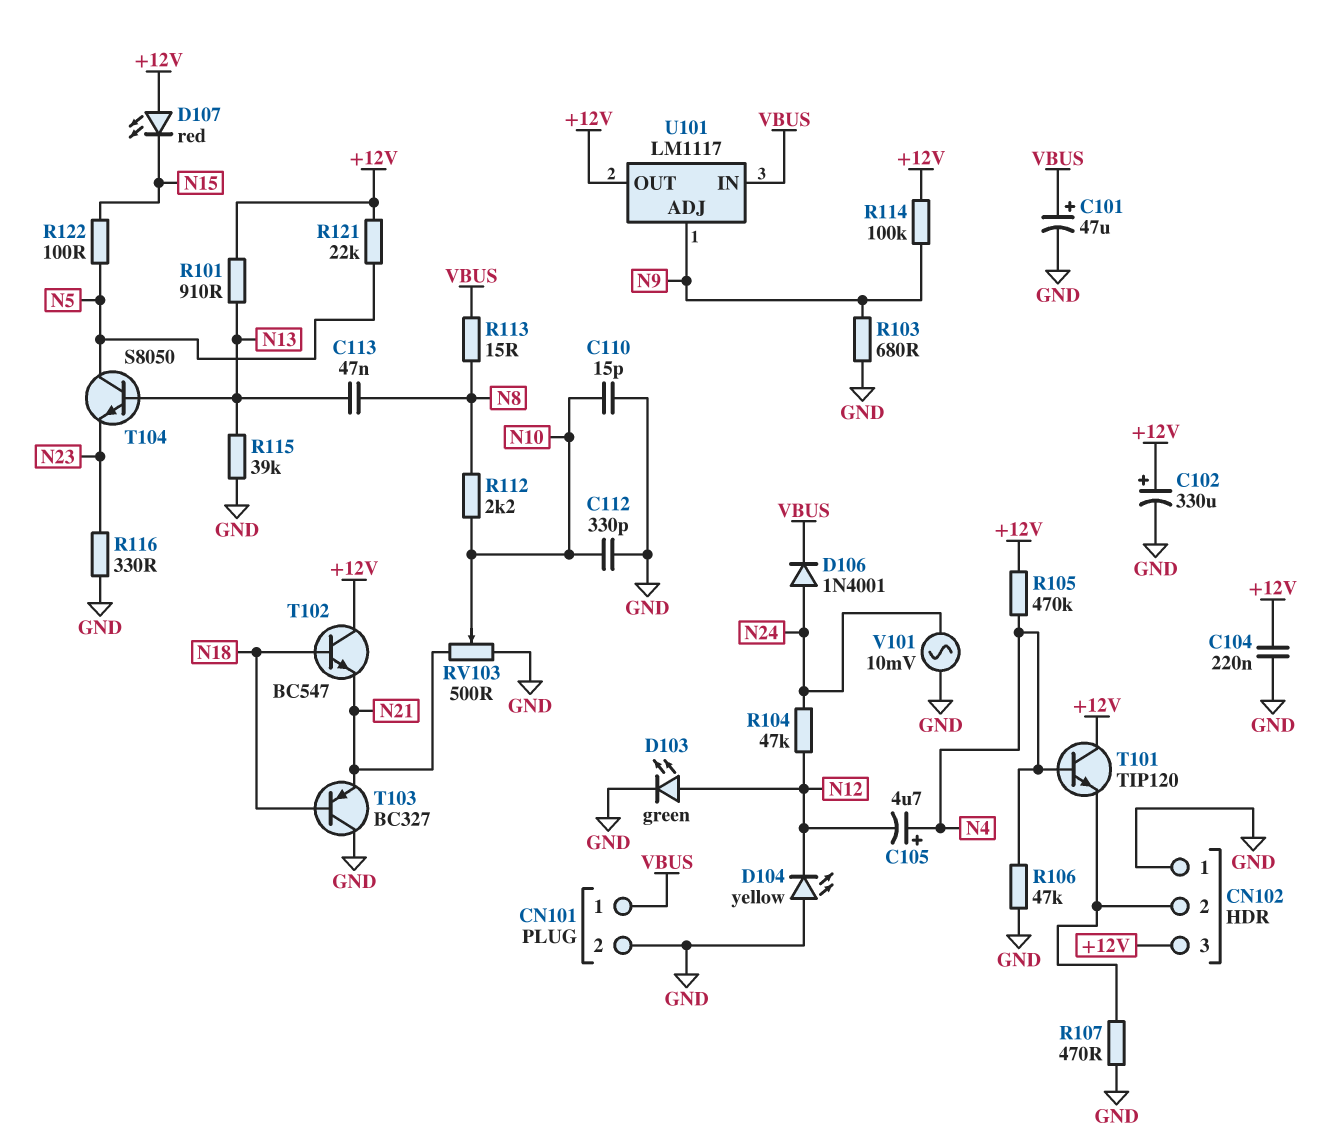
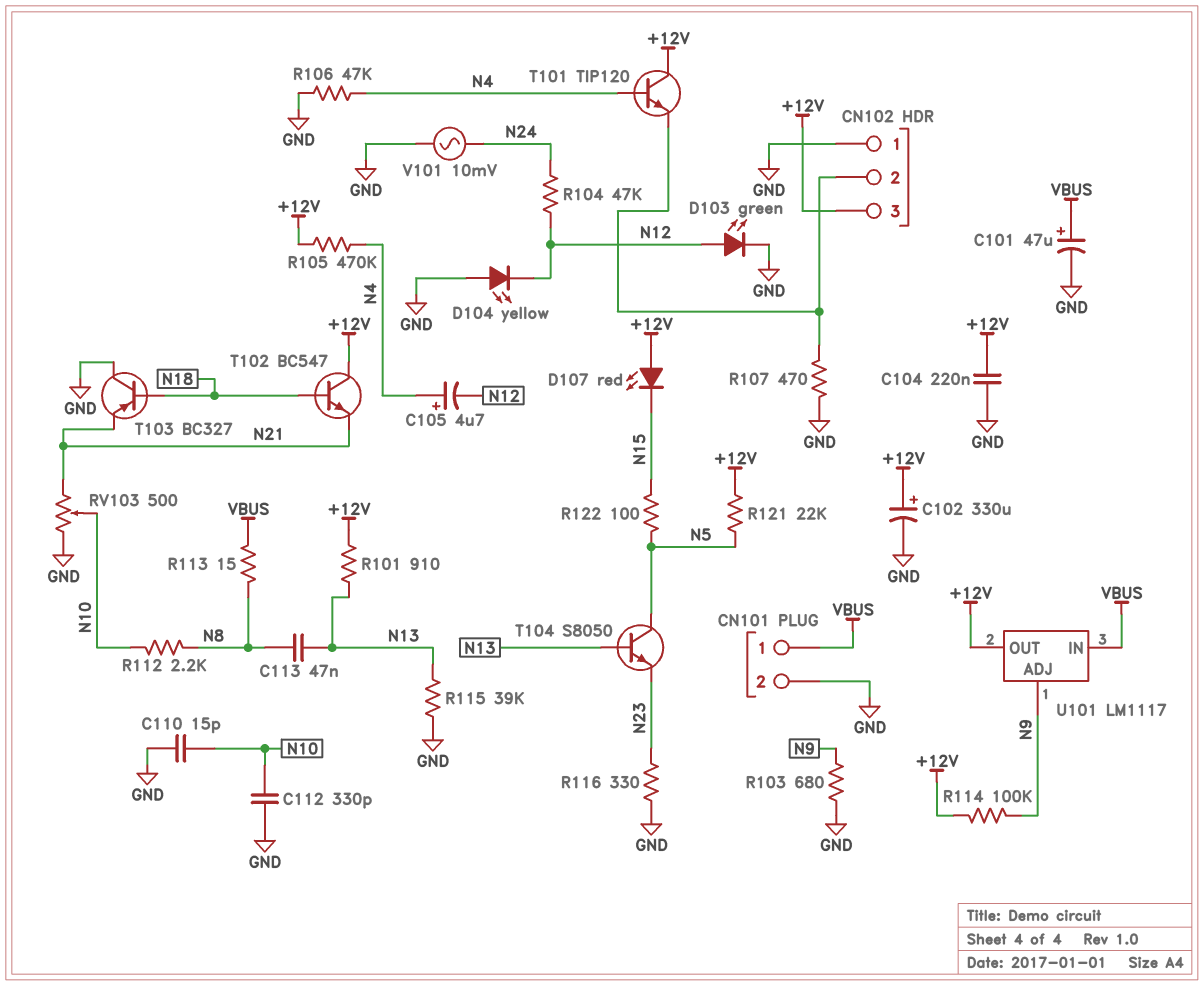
D106: diode 1N4001 (A N24, K VBUS) -> none

